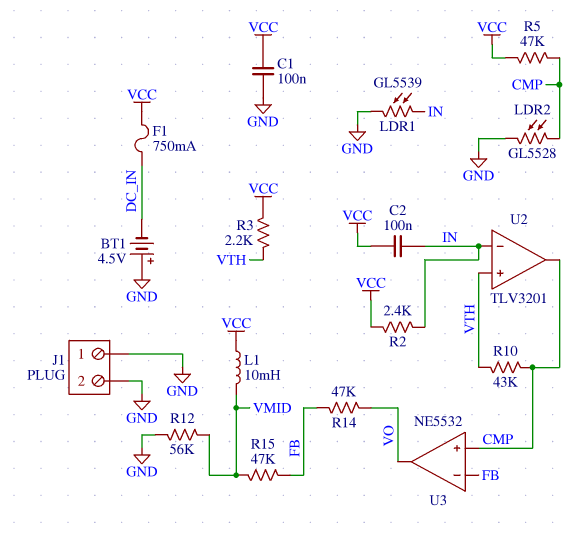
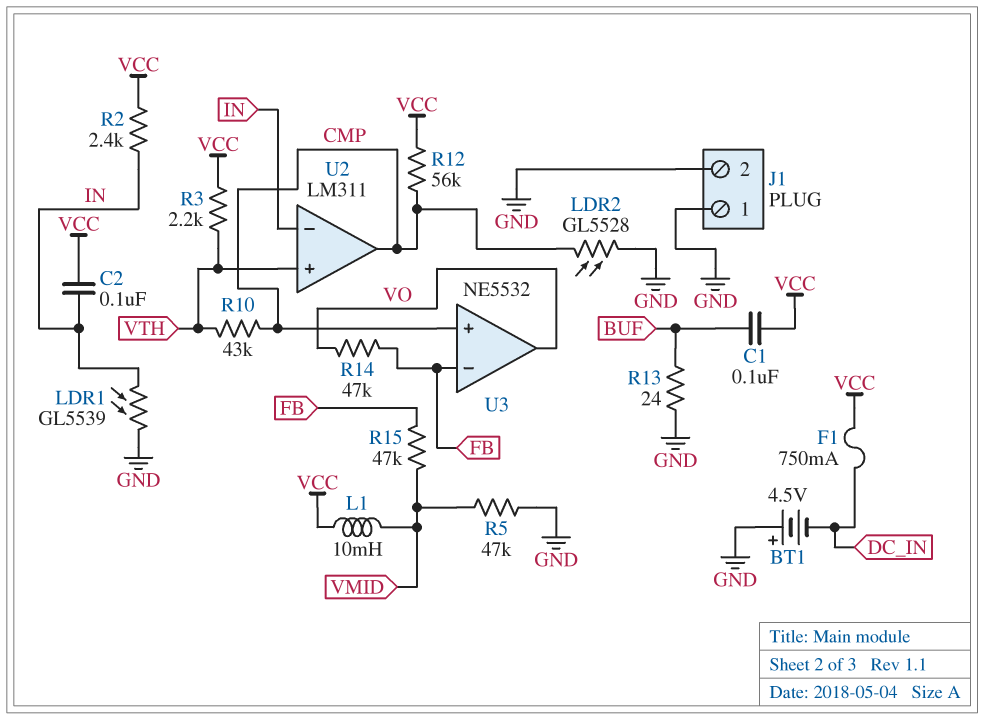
C1: 100nF (GND, VCC) -> 100nF (BUF, VCC)
R5: 47k (CMP, VCC) -> 47k (GND, VMID)
R12: 56k (GND, VMID) -> 56k (CMP, VCC)
R13: none -> 24 (BUF, GND)
U2: TLV3201 -> LM311

